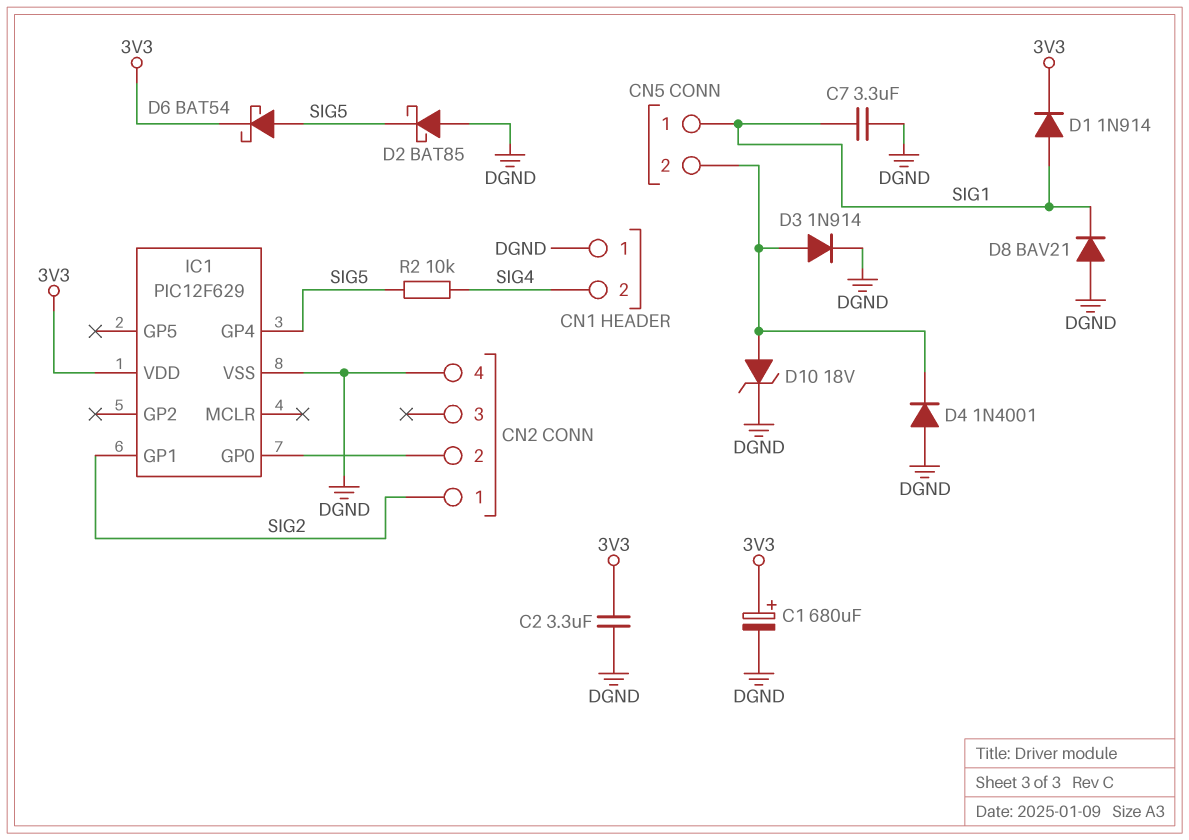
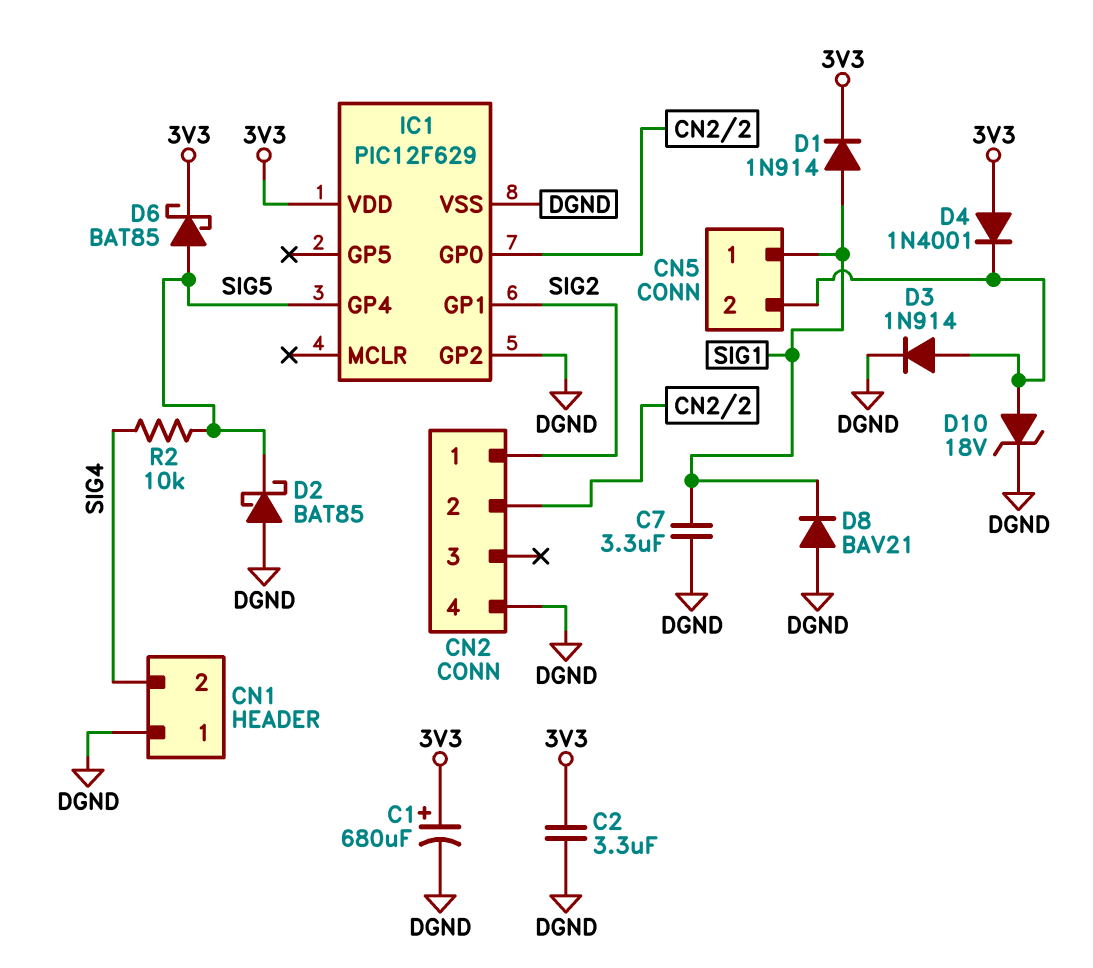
D4: diode 1N4001 (A DGND, K CN5/2) -> diode 1N4001 (A 3V3, K CN5/2)
D6: schottky BAT54 (A SIG5, K 3V3) -> schottky BAT85 (A SIG5, K 3V3)
IC1 pin GP2: none -> DGND

